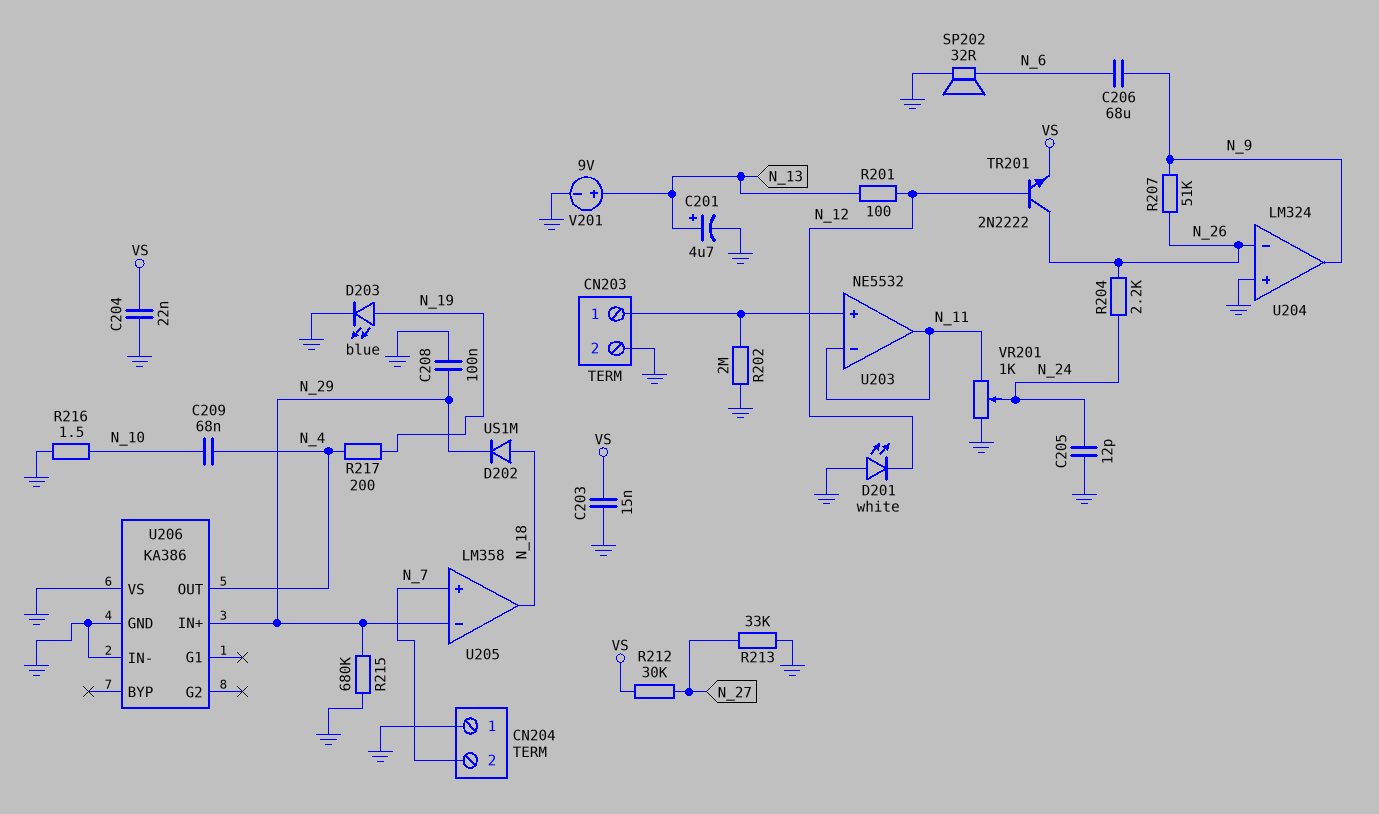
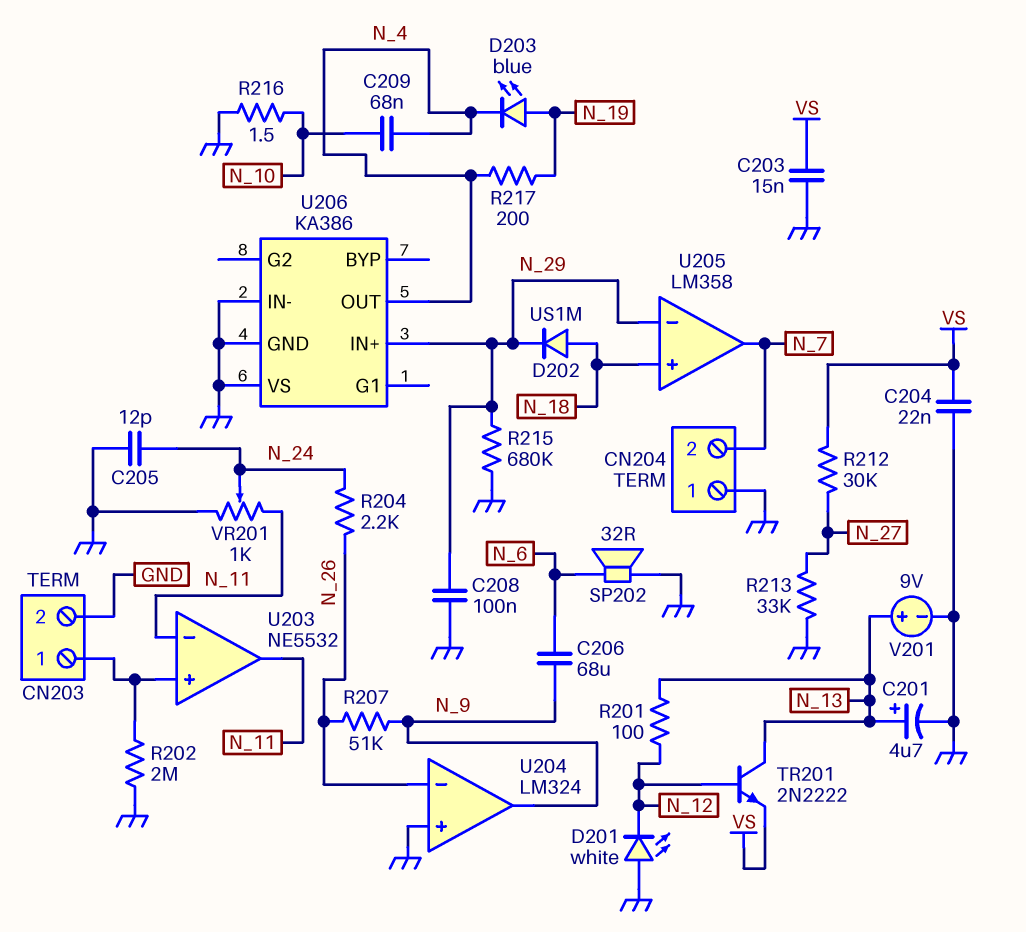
D203: LED blue (A N_19, K GND) -> LED blue (A N_19, K N_4)
TR201: NPN 2N2222 (B N_12, C N_26, E VS) -> NPN 2N2222 (B N_12, C N_13, E VS)
U205 pin in+: N_7 -> N_18
U205 pin out: N_18 -> N_7

